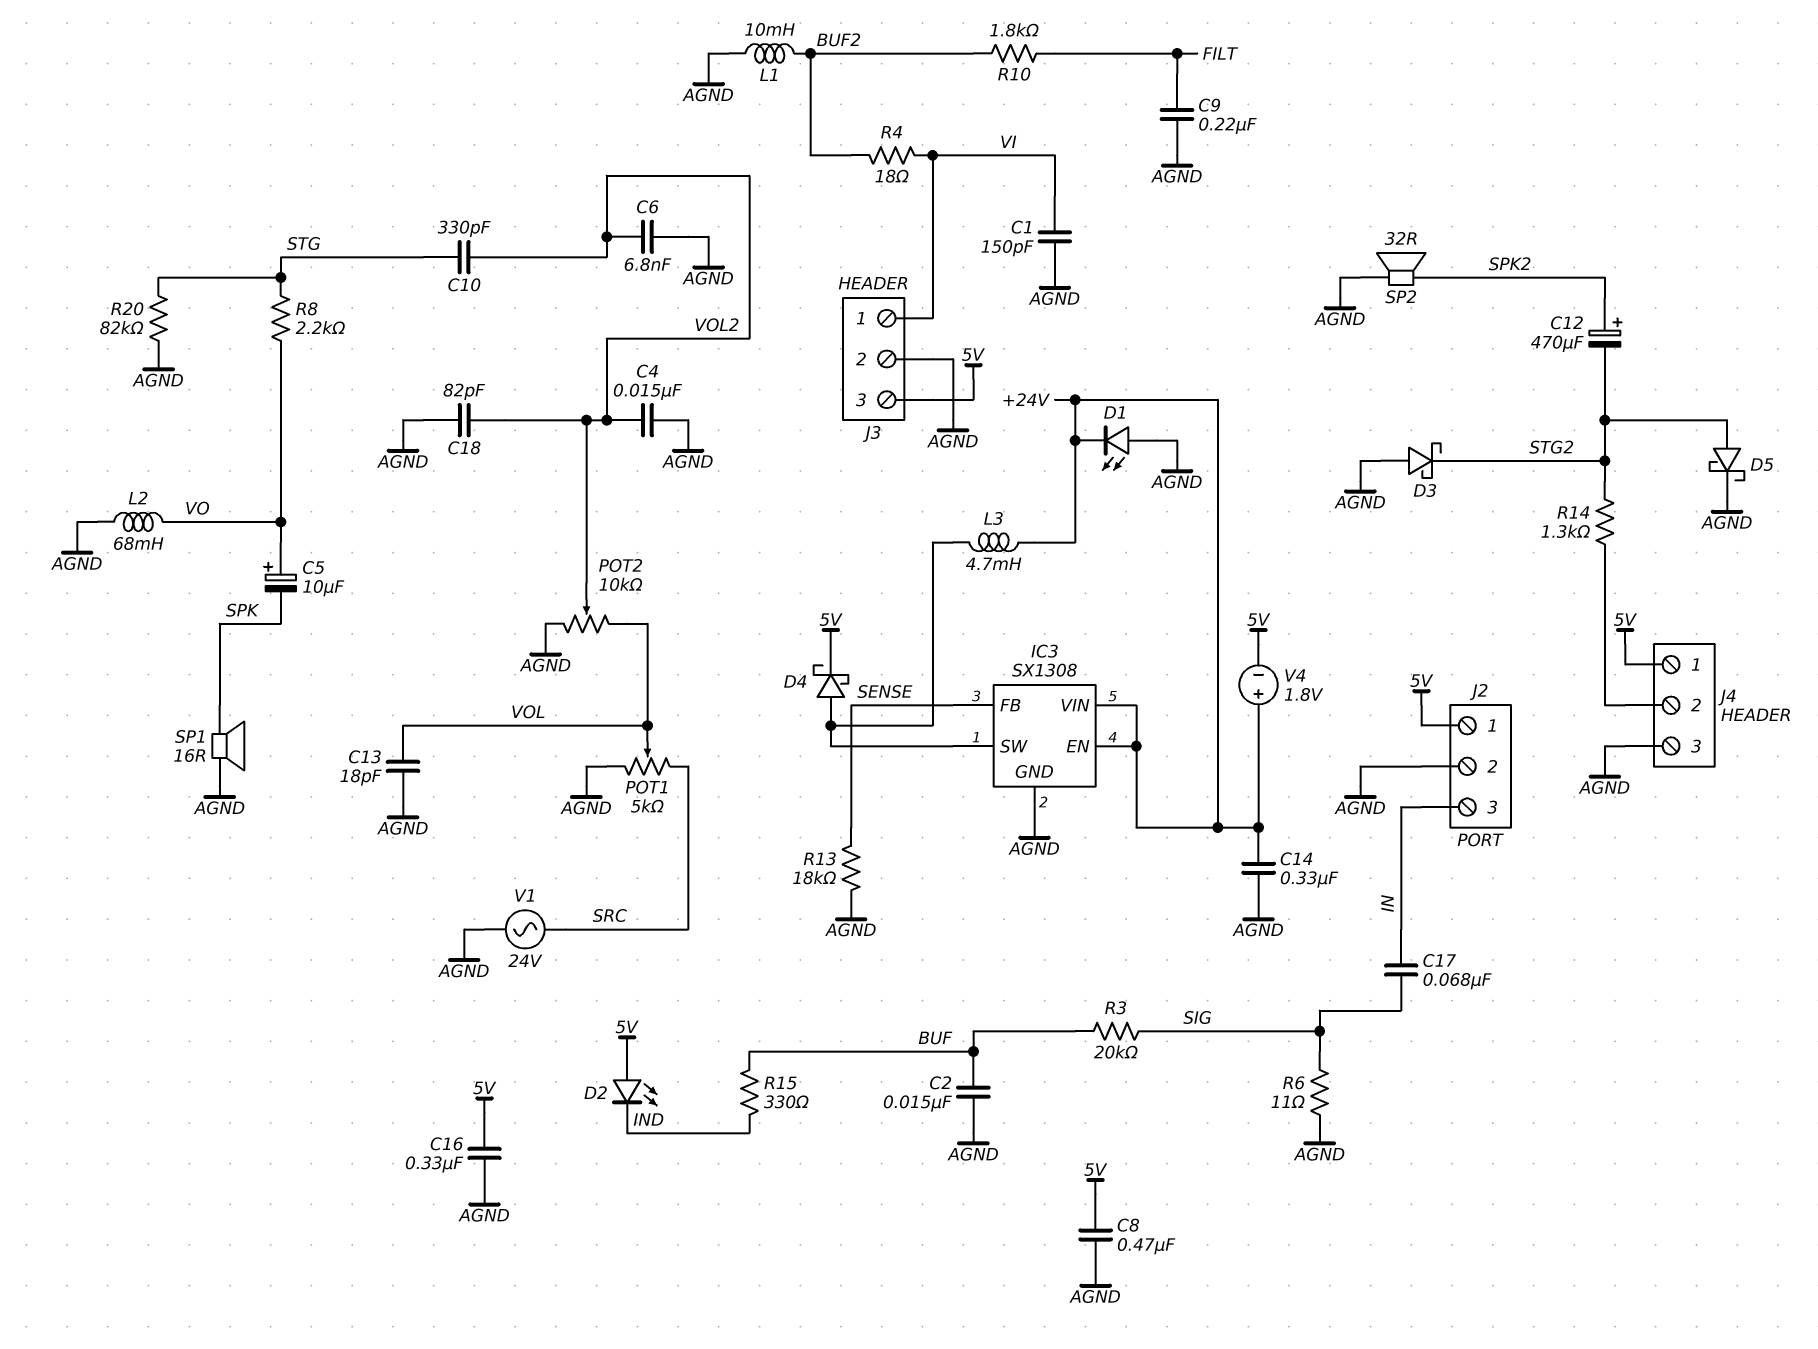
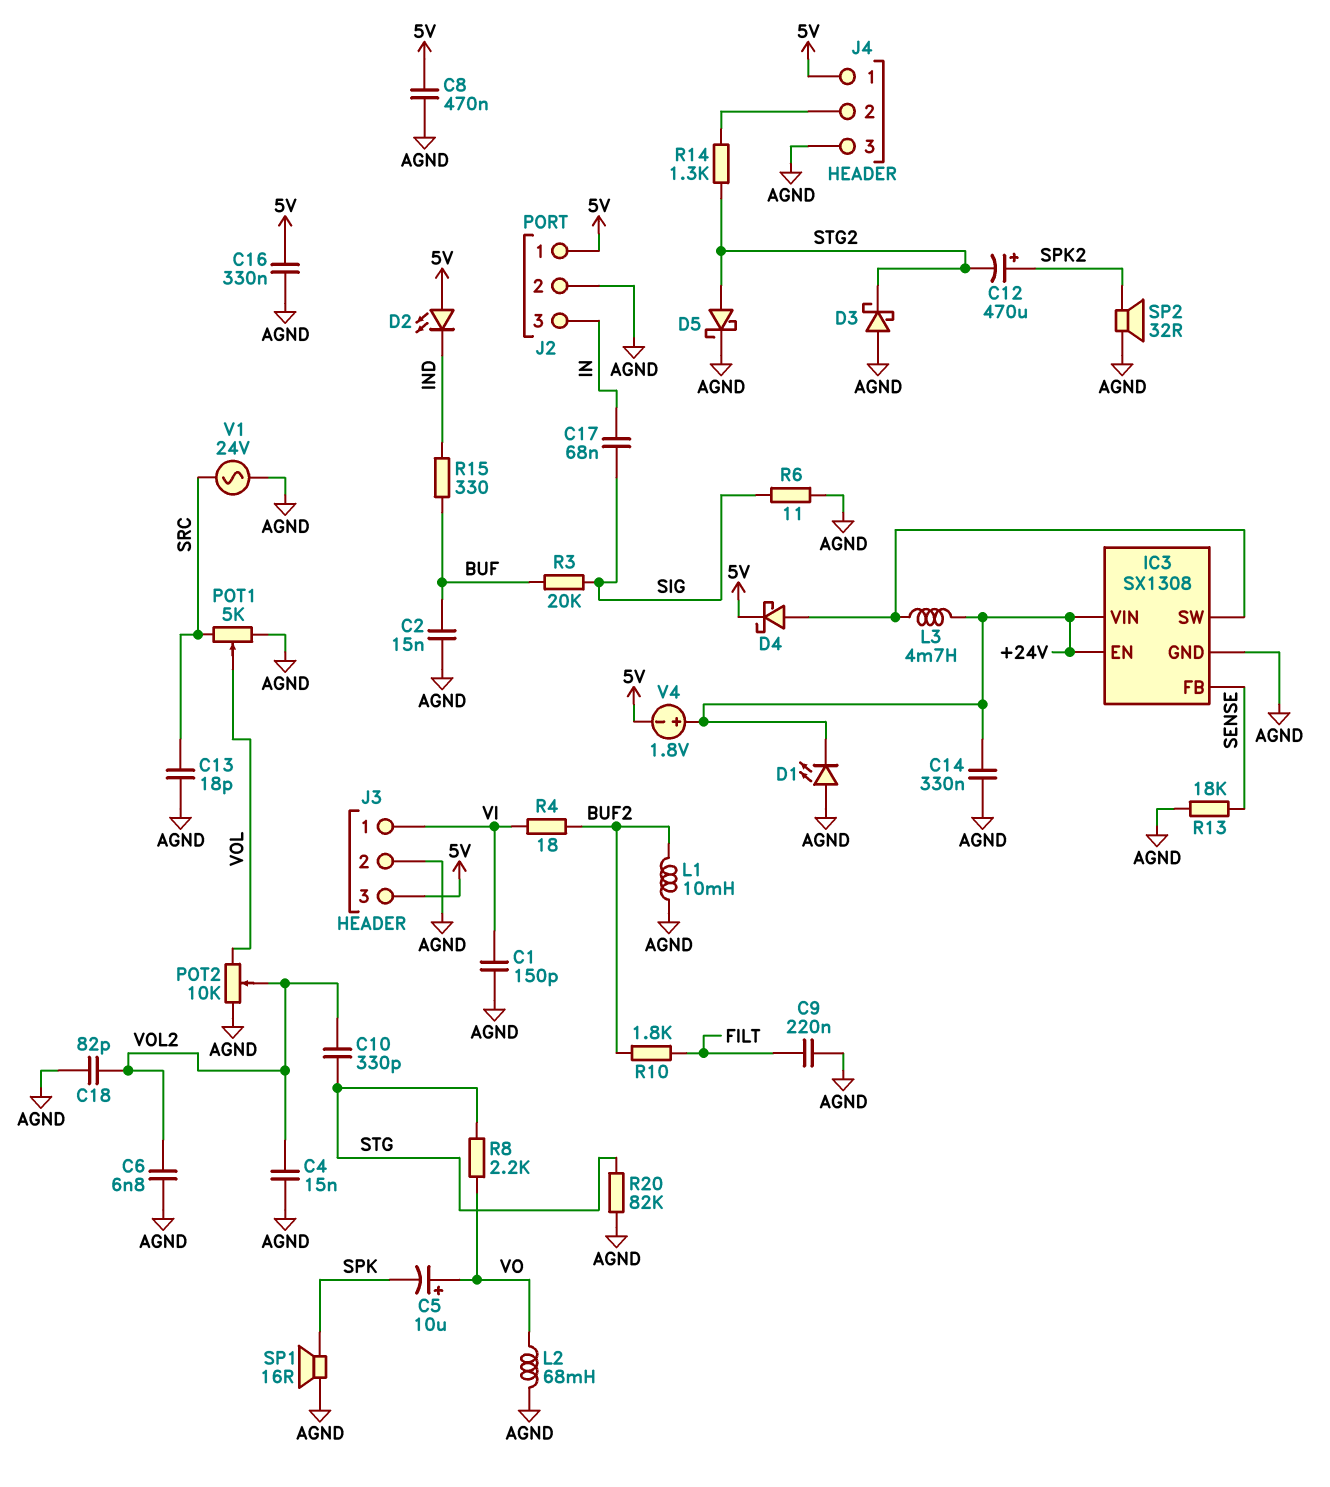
C13: 18pF (AGND, VOL) -> 18pF (AGND, SRC)

